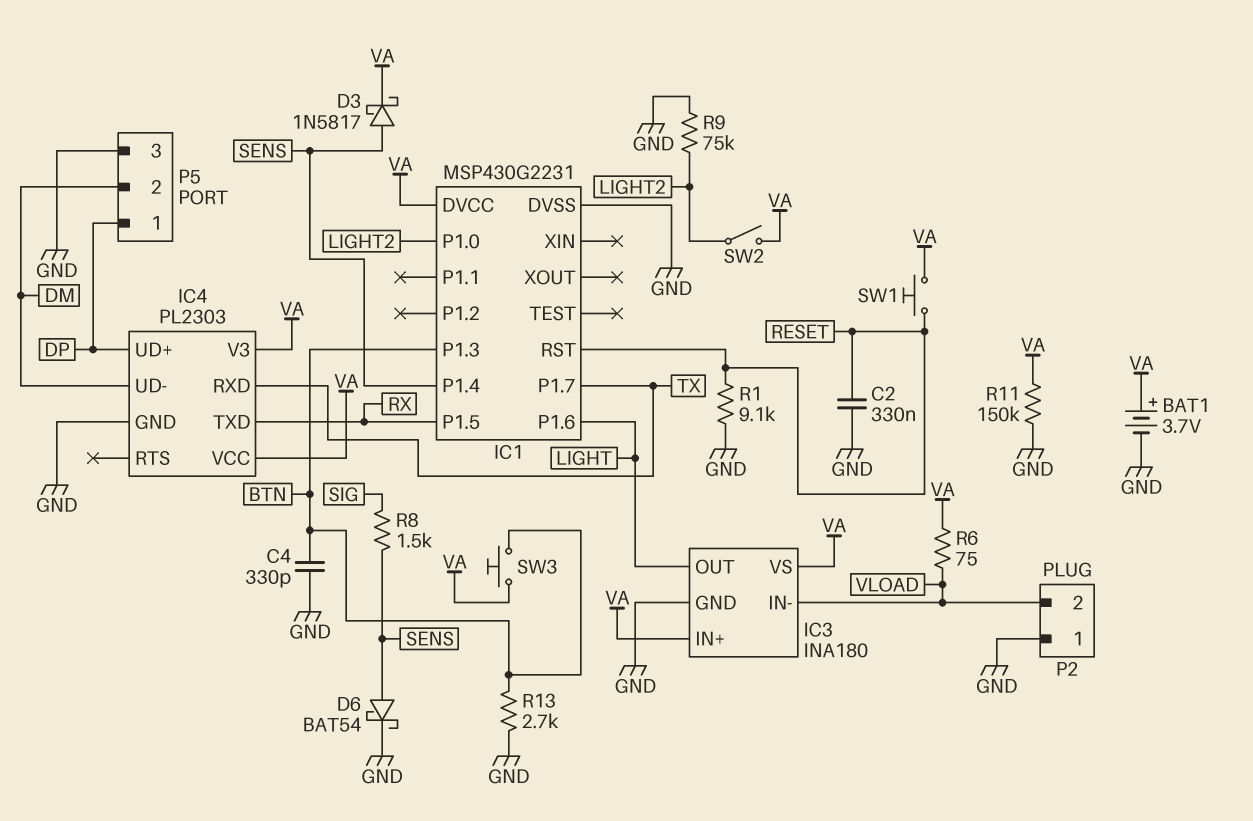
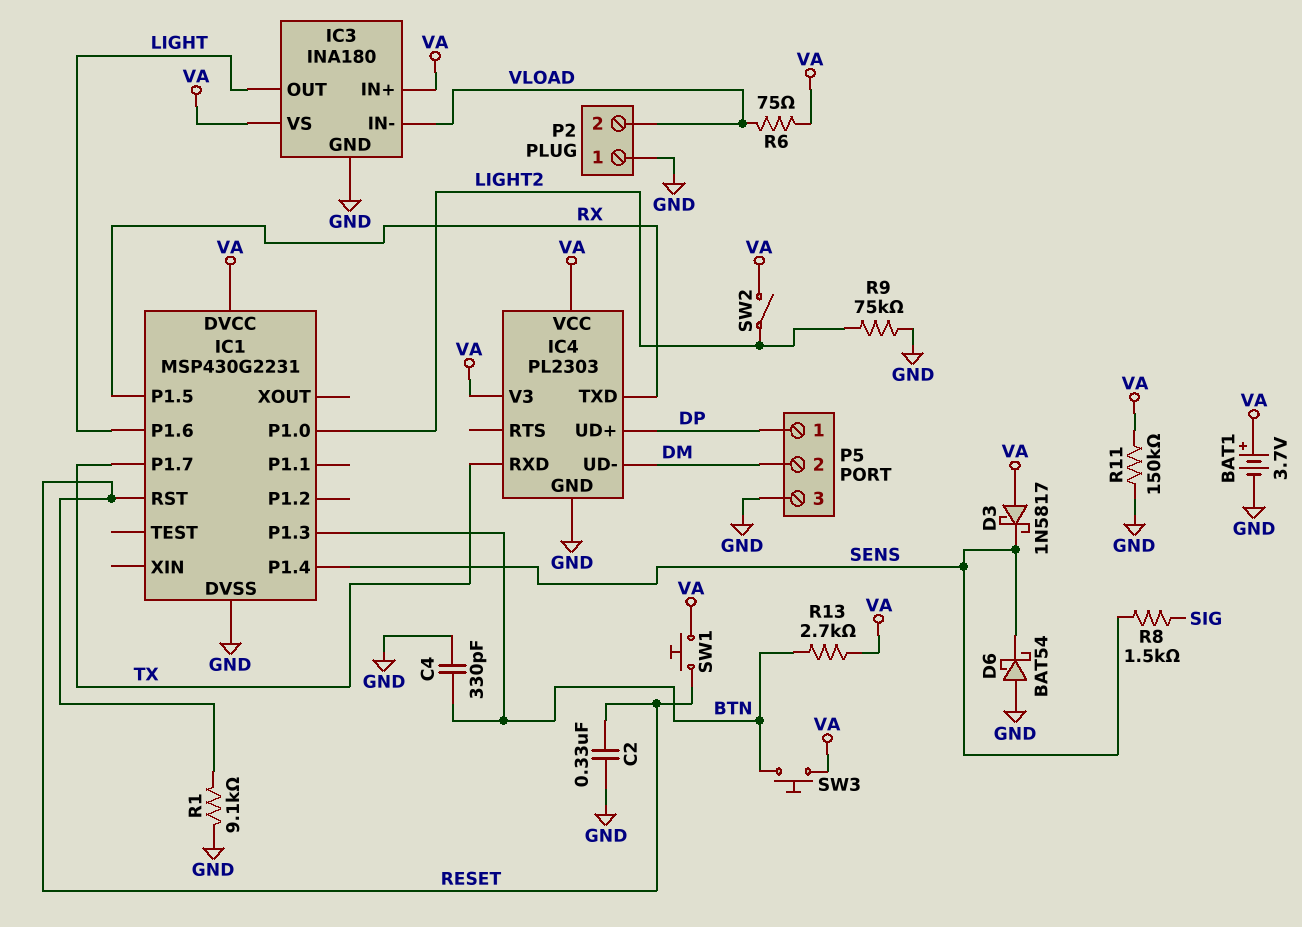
D3: schottky 1N5817 (A SENS, K VA) -> schottky 1N5817 (A VA, K SENS)
D6: schottky BAT54 (A SENS, K GND) -> schottky BAT54 (A GND, K SENS)
R13: 2.7k (BTN, GND) -> 2.7k (BTN, VA)

